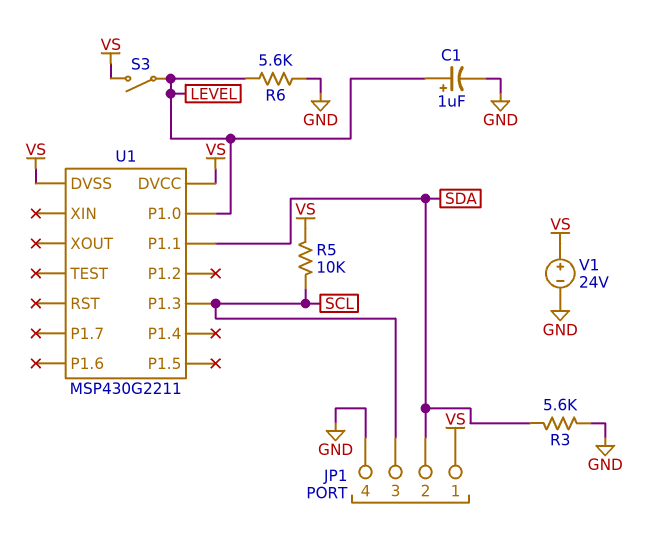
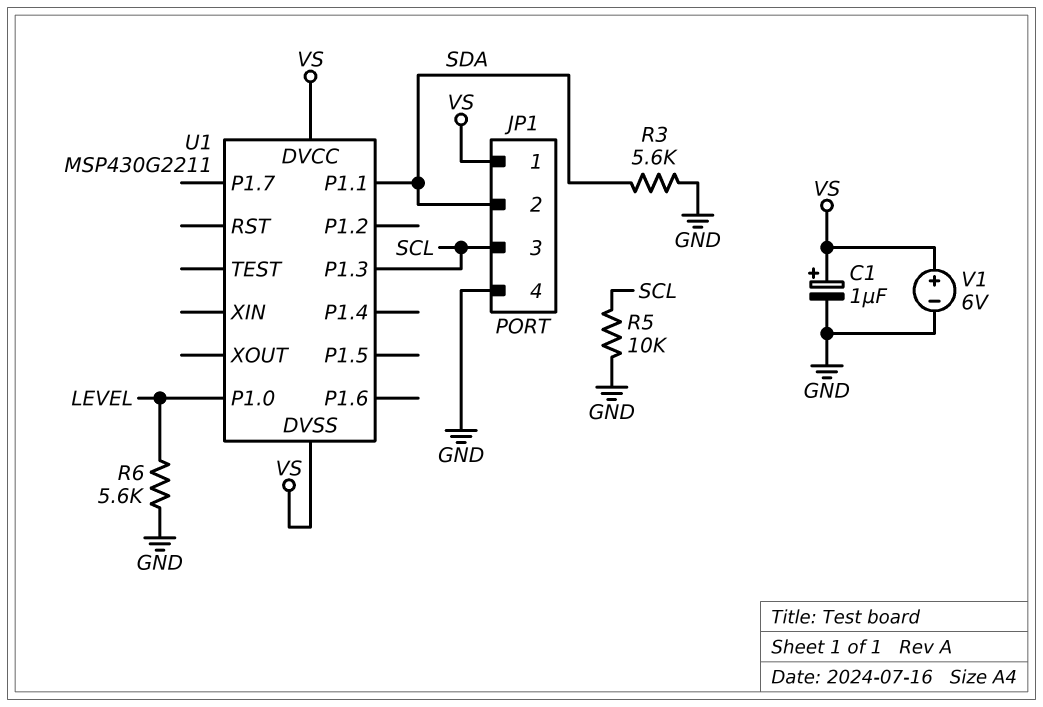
C1: 1uF (plus LEVEL, minus GND) -> 1uF (plus VS, minus GND)
R5: 10k (SCL, VS) -> 10k (GND, SCL)
S3: switch (LEVEL, VS) -> none
V1: 24V (plus VS, minus GND) -> 6V (plus VS, minus GND)

